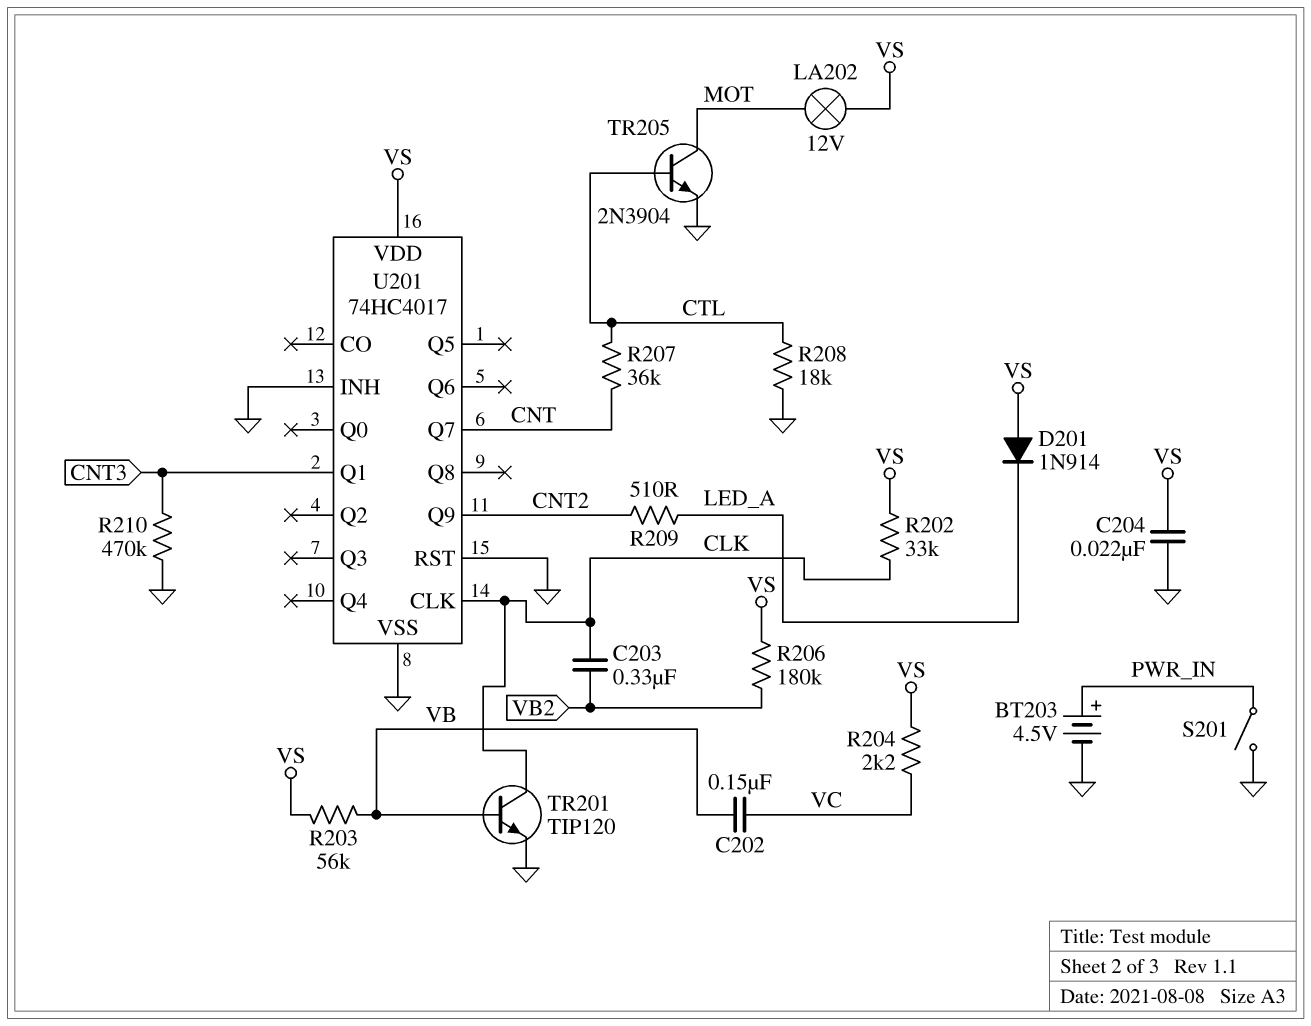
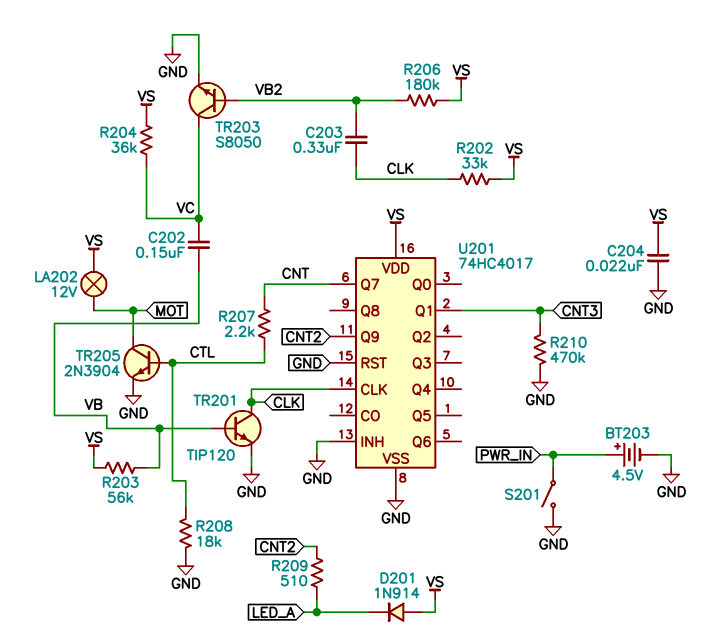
R204: 2.2k (VC, VS) -> 36k (VC, VS)
R207: 36k (CNT, CTL) -> 2.2k (CNT, CTL)
TR203: none -> NPN S8050 (B VB2, C VC, E GND)

